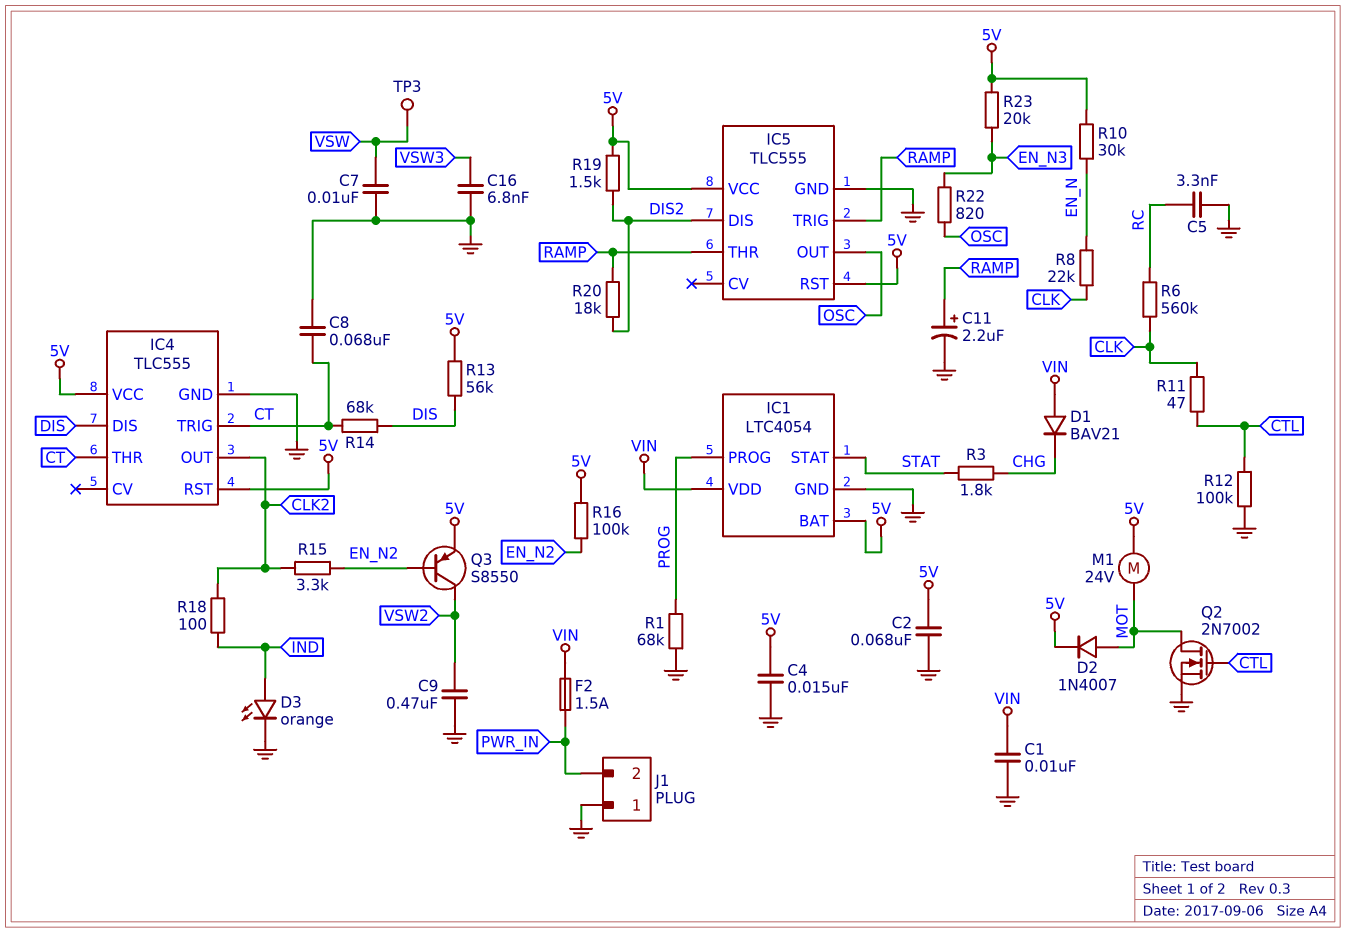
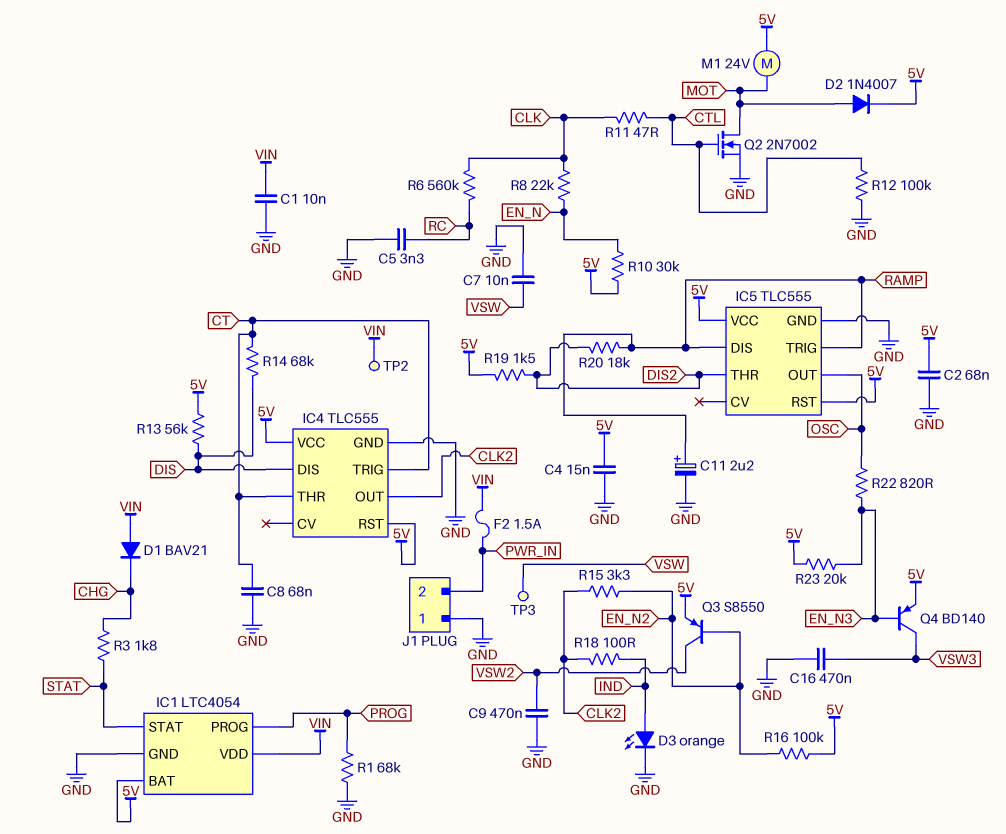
C16: 6.8nF (GND, VSW3) -> 470nF (GND, VSW3)
IC5 pin DIS: DIS2 -> RAMP
IC5 pin THR: RAMP -> DIS2
Q4: none -> PNP BD140 (B EN_N3, C VSW3, E 5V)
TP2: none -> test point (VIN)

